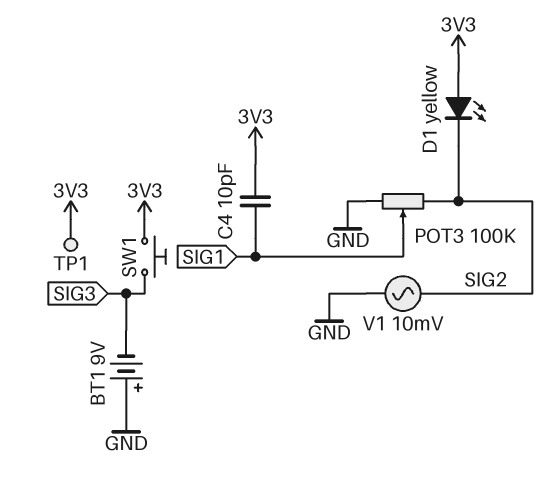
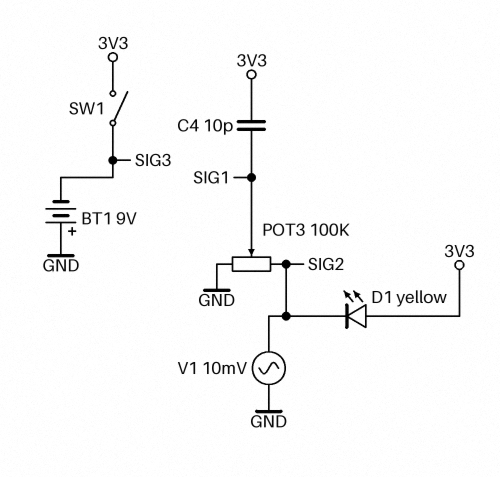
SW1: button (3V3, SIG3) -> switch (3V3, SIG3)
TP1: test point (3V3) -> none

